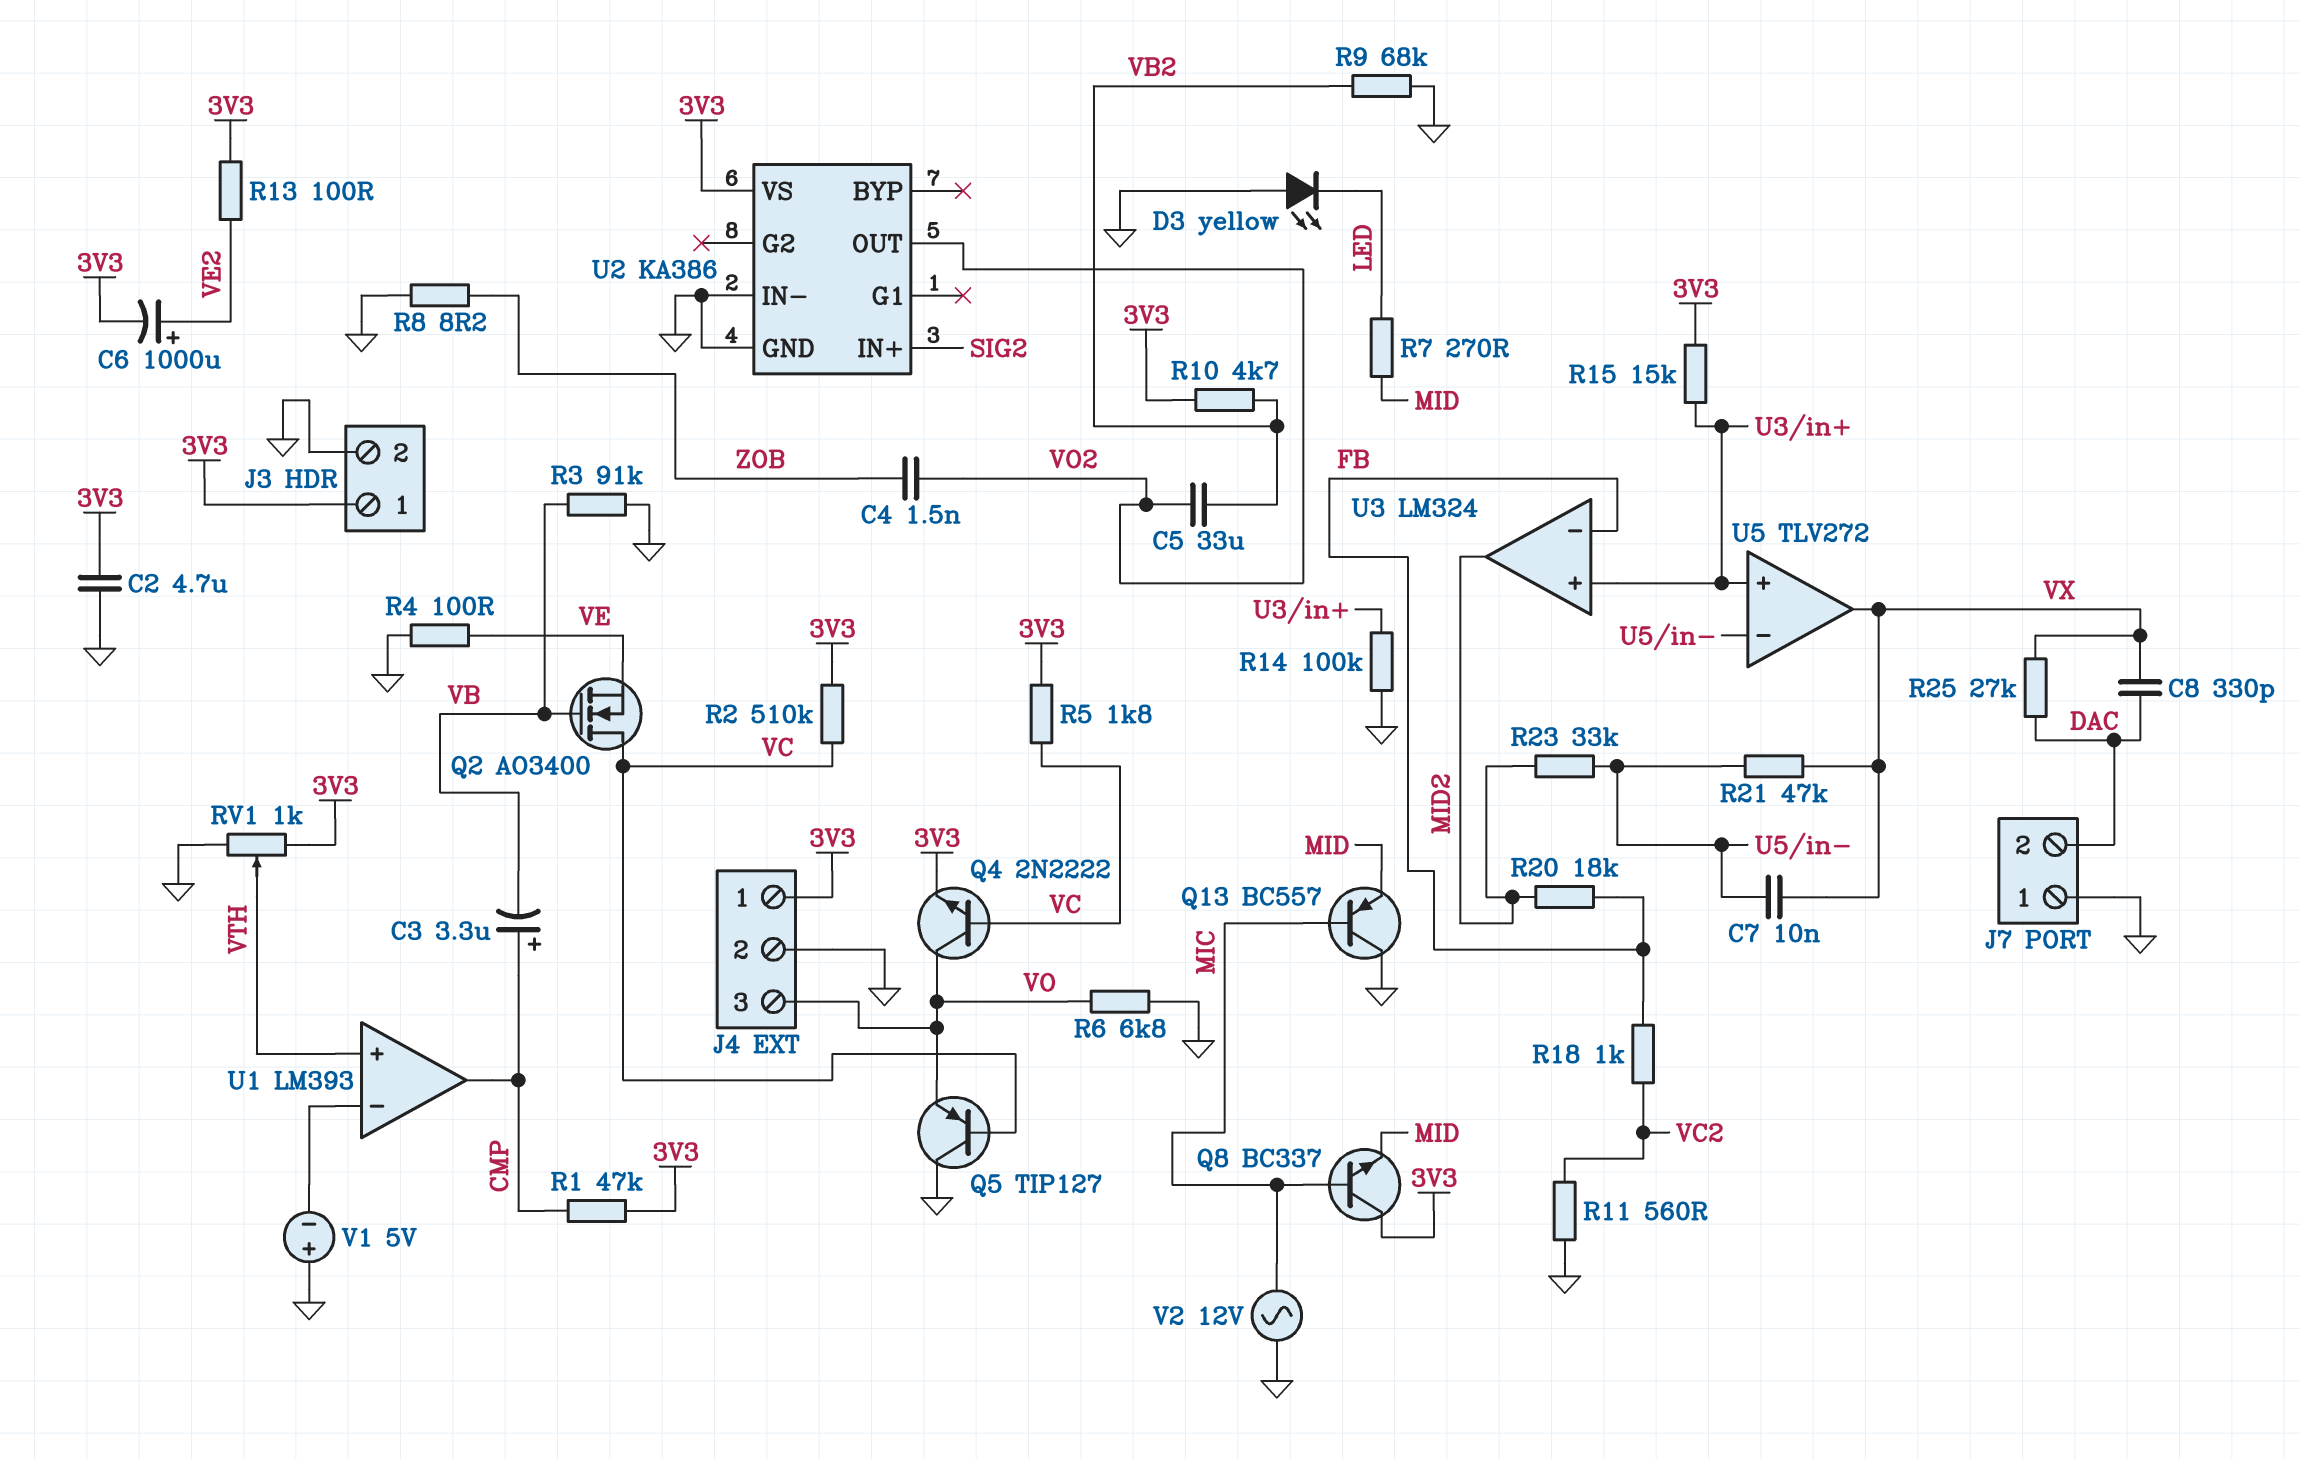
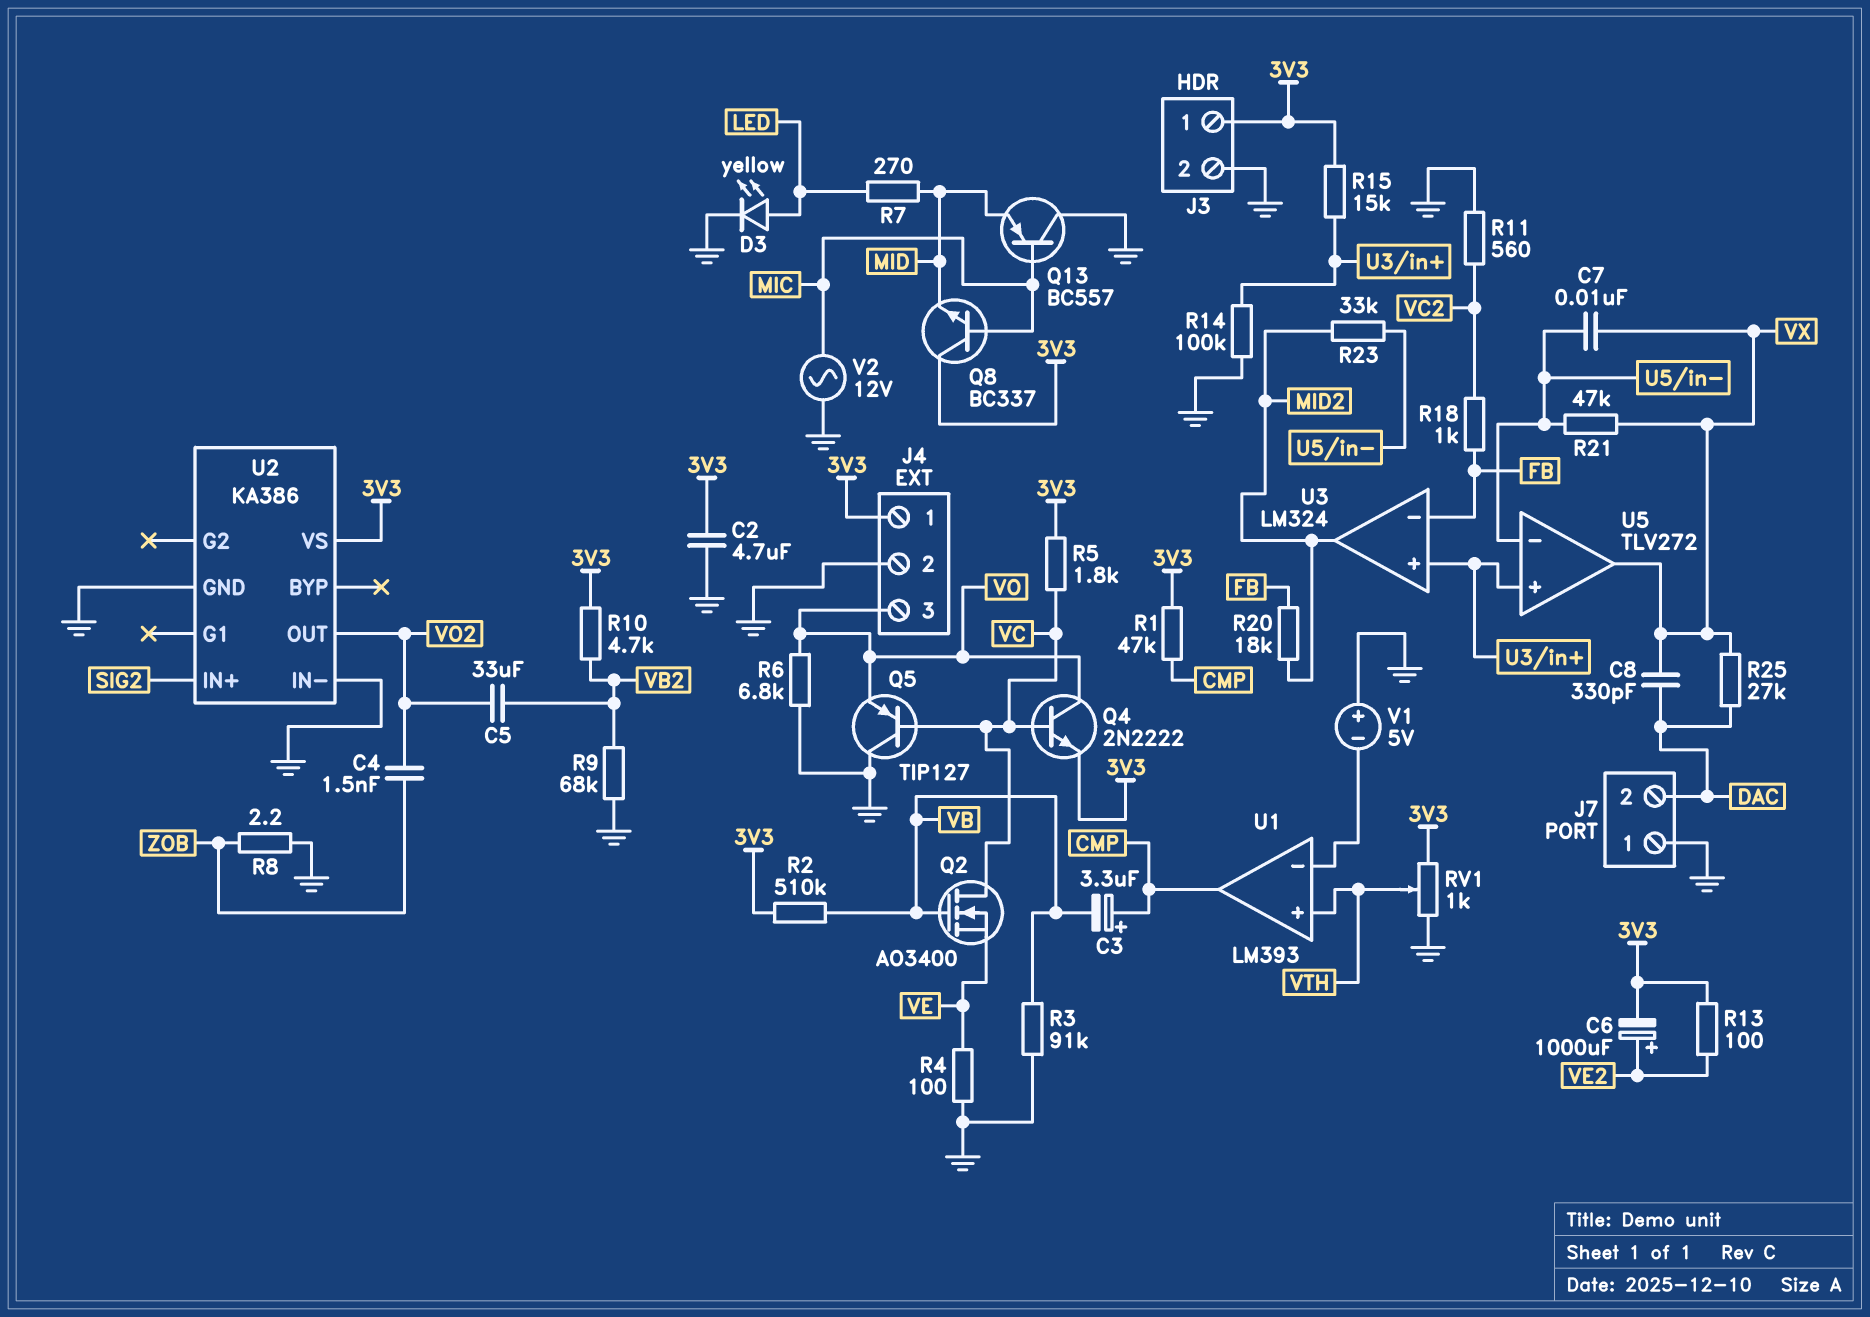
D3: LED yellow (A GND, K LED) -> LED yellow (A LED, K GND)
R2: 510k (3V3, VC) -> 510k (3V3, VB)
R8: 8.2 (GND, ZOB) -> 2.2 (GND, ZOB)

